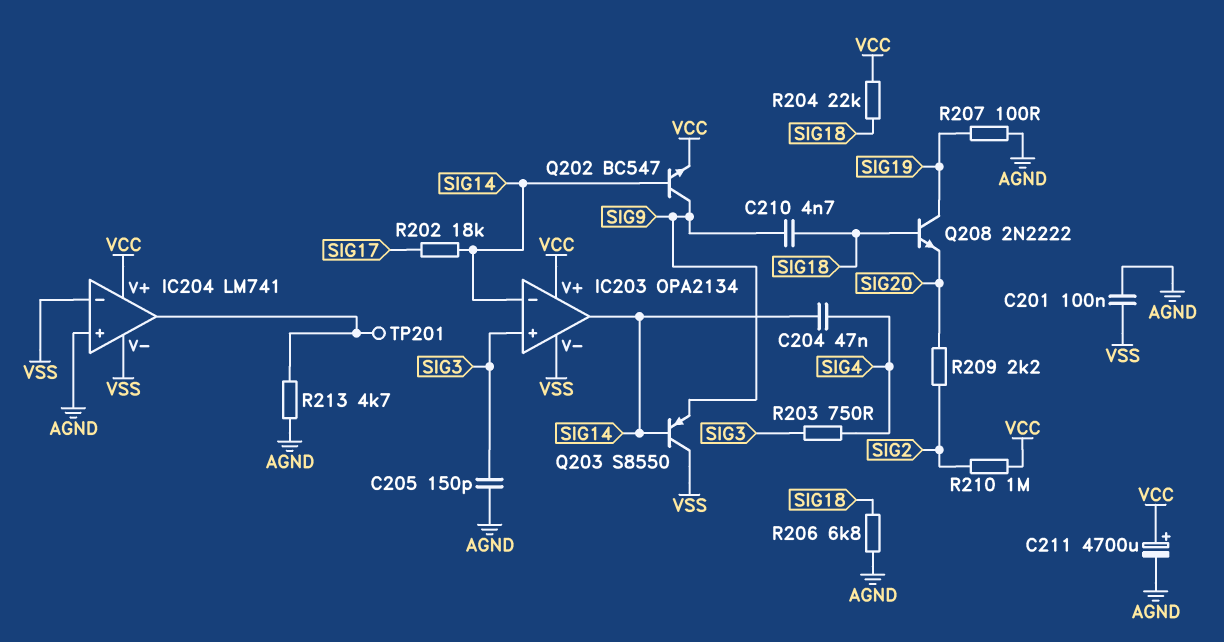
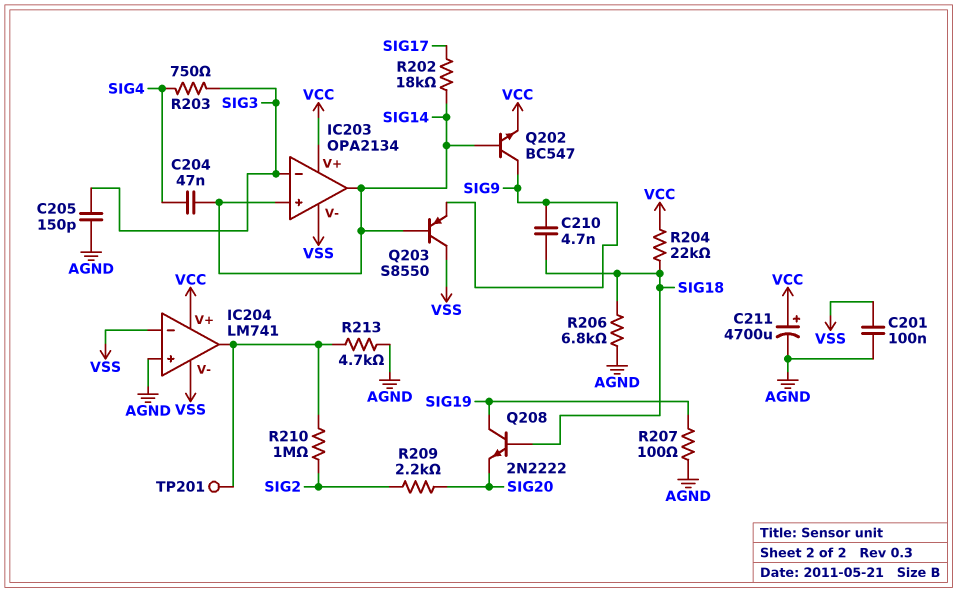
IC203 pin in+: SIG3 -> SIG14
IC203 pin in-: SIG14 -> SIG3
R210: 1M (SIG2, VCC) -> 1M (IC204/out, SIG2)

